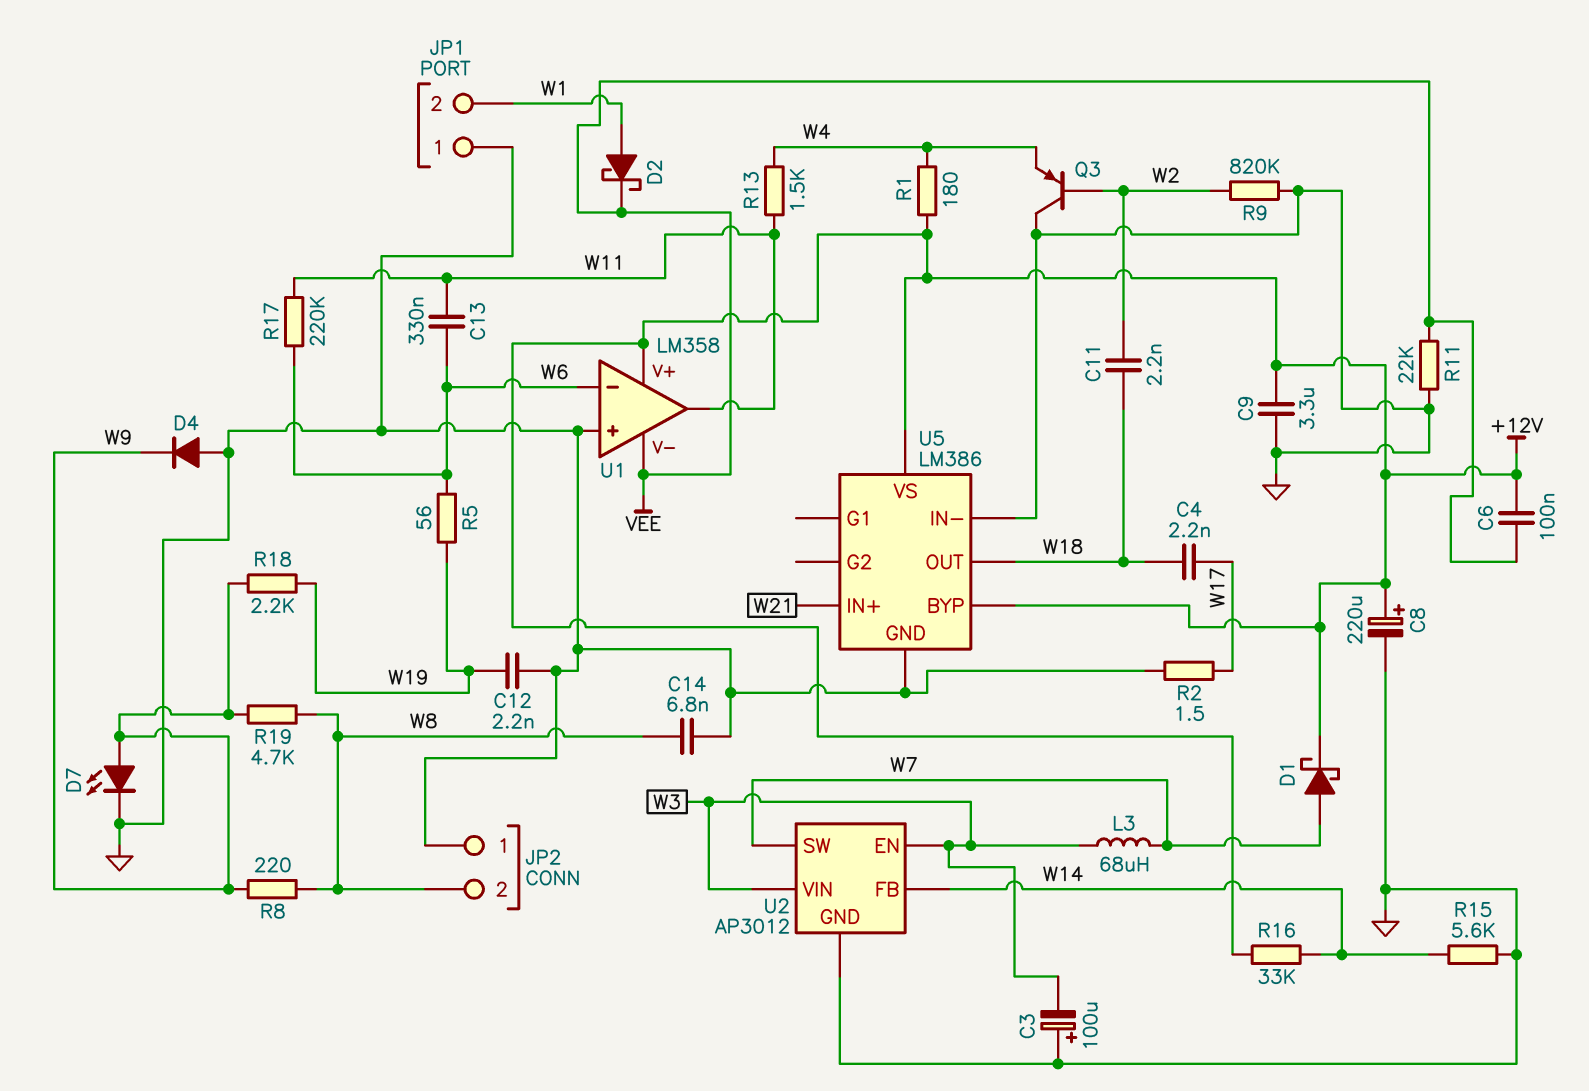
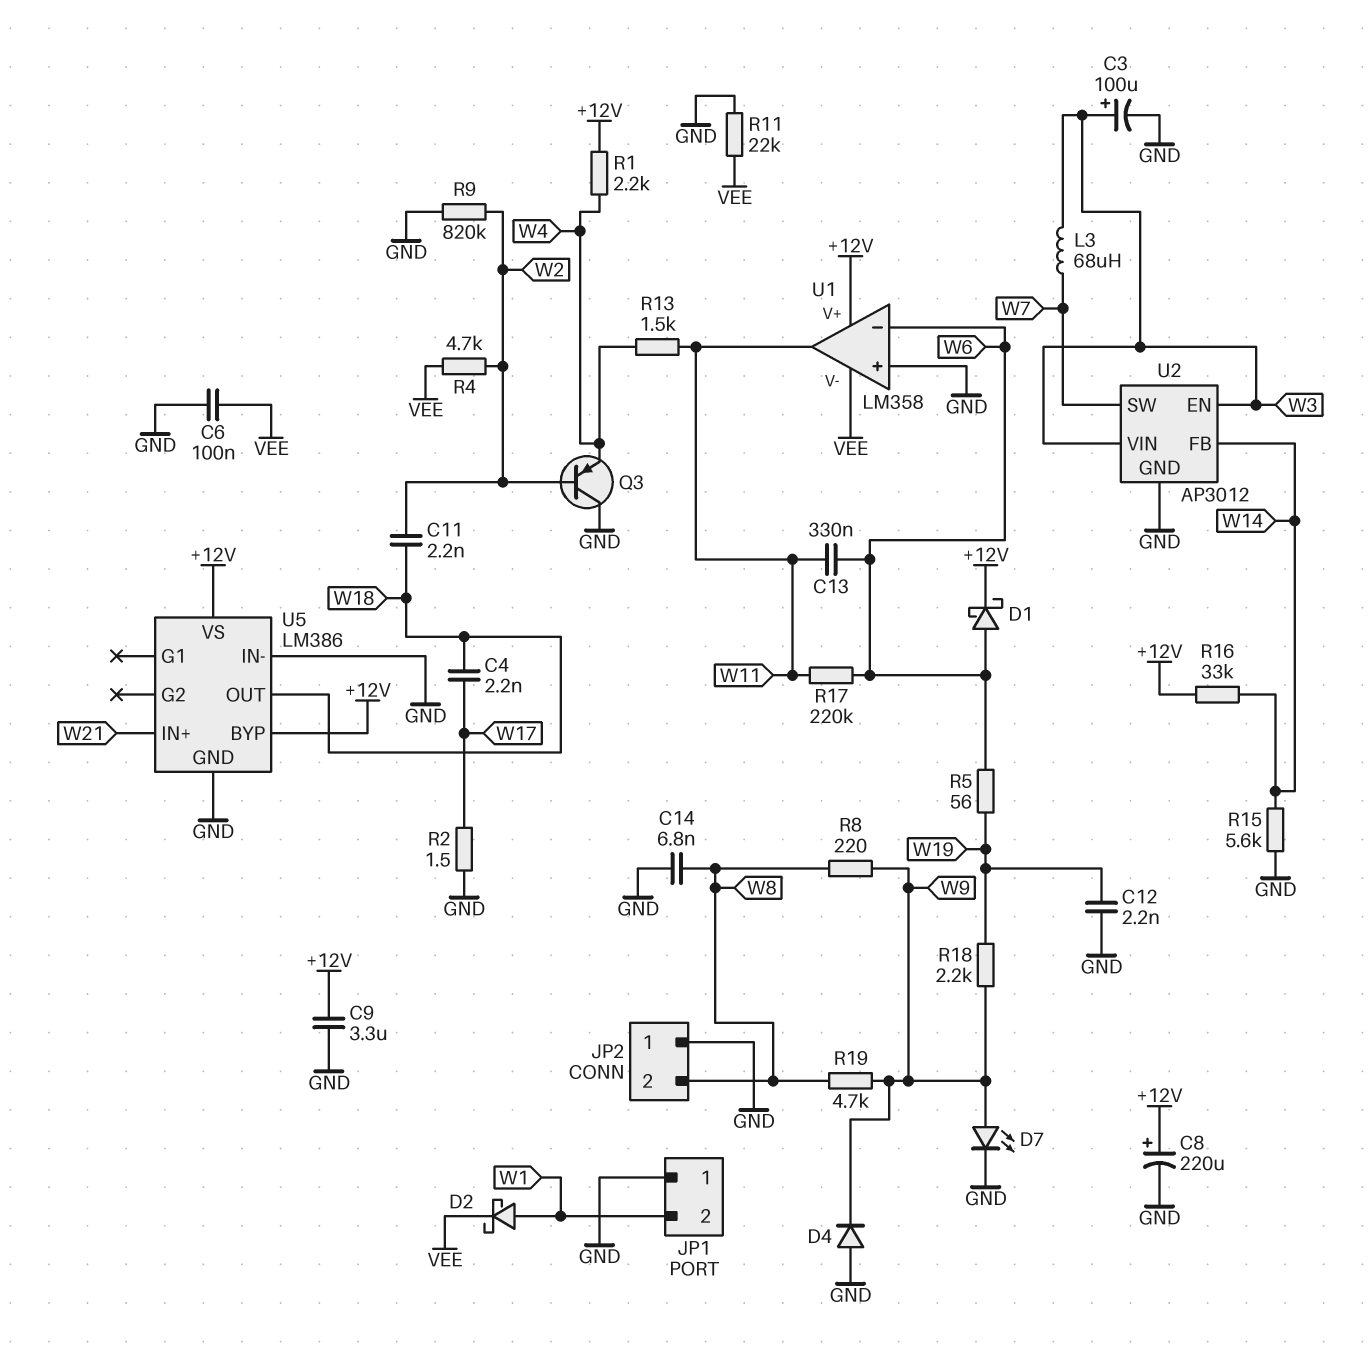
C3: 100uF (plus GND, minus W3) -> 100uF (plus W3, minus GND)
C6: 100nF (+12V, VEE) -> 100nF (GND, VEE)
D1: schottky (A W7, K +12V) -> schottky (A W6, K +12V)
R1: 180 (+12V, W4) -> 2.2k (+12V, W4)
R4: none -> 4.7k (VEE, W2)

